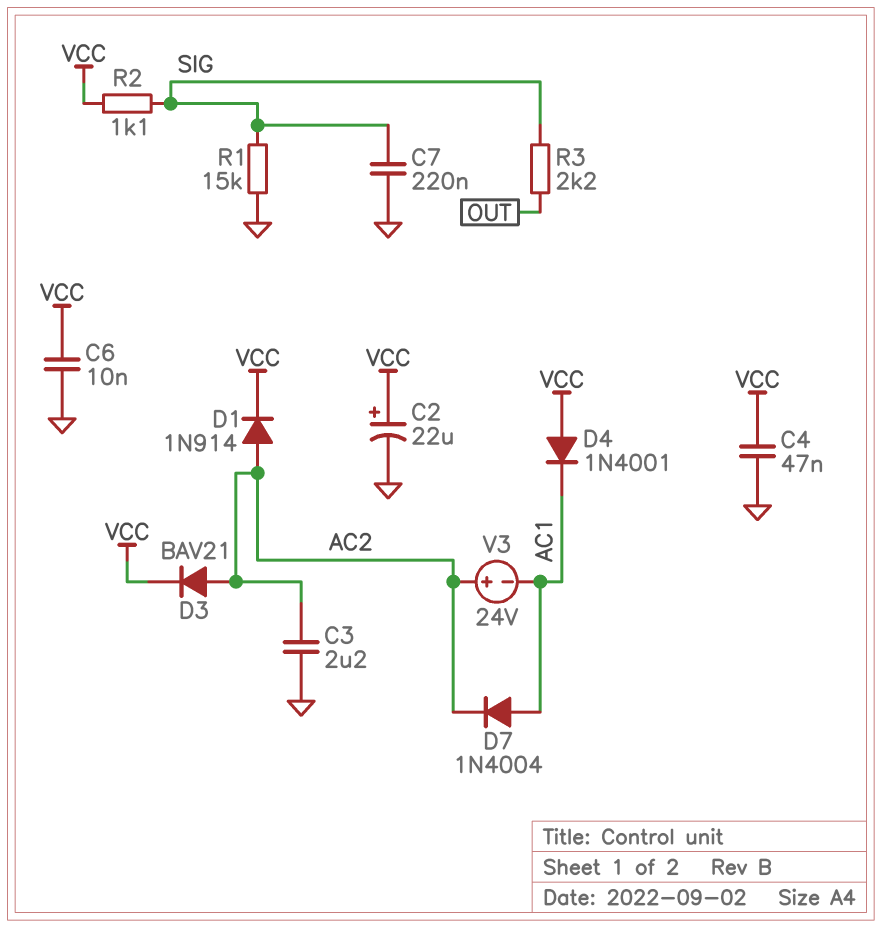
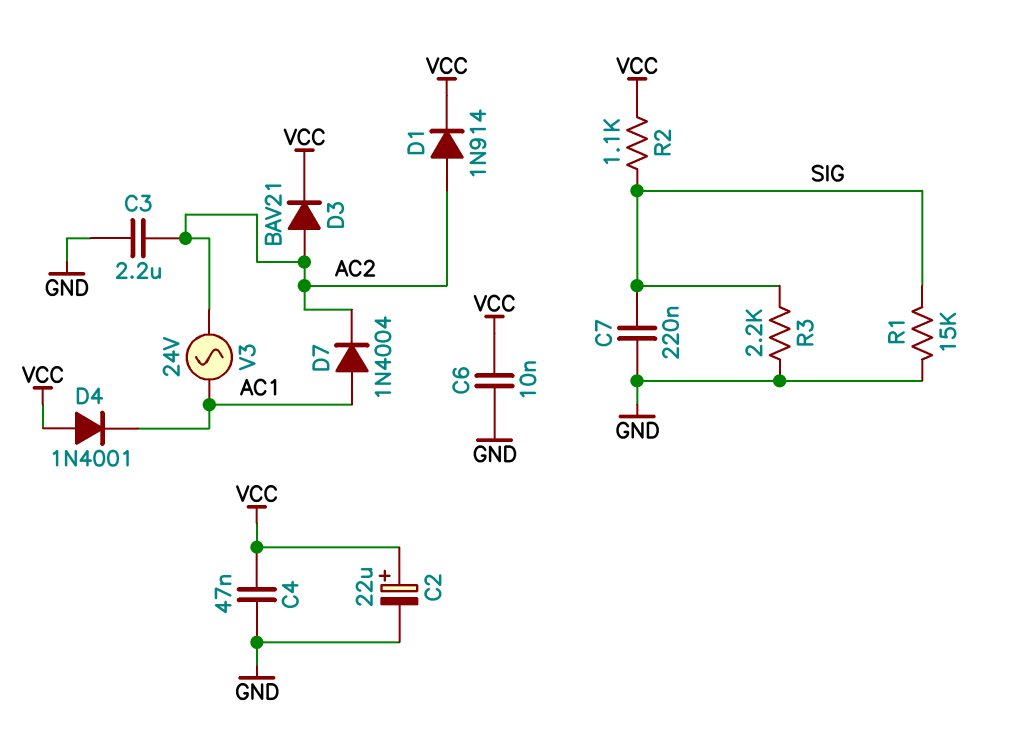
R3: 2.2k (OUT, SIG) -> 2.2k (GND, SIG)
V3: 24V (plus AC2, minus AC1) -> AC 24V (AC1, AC2)

